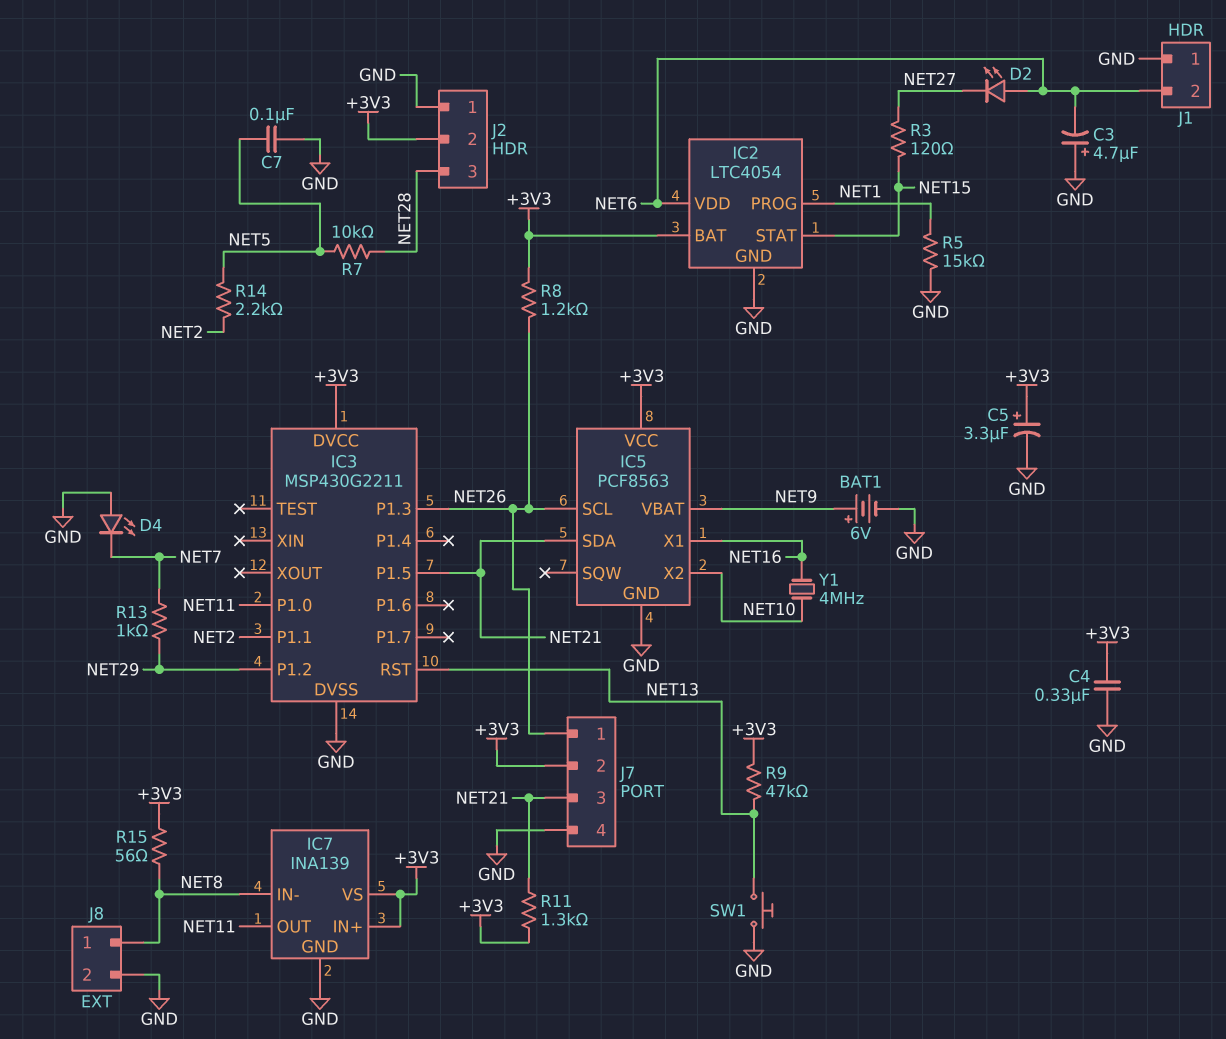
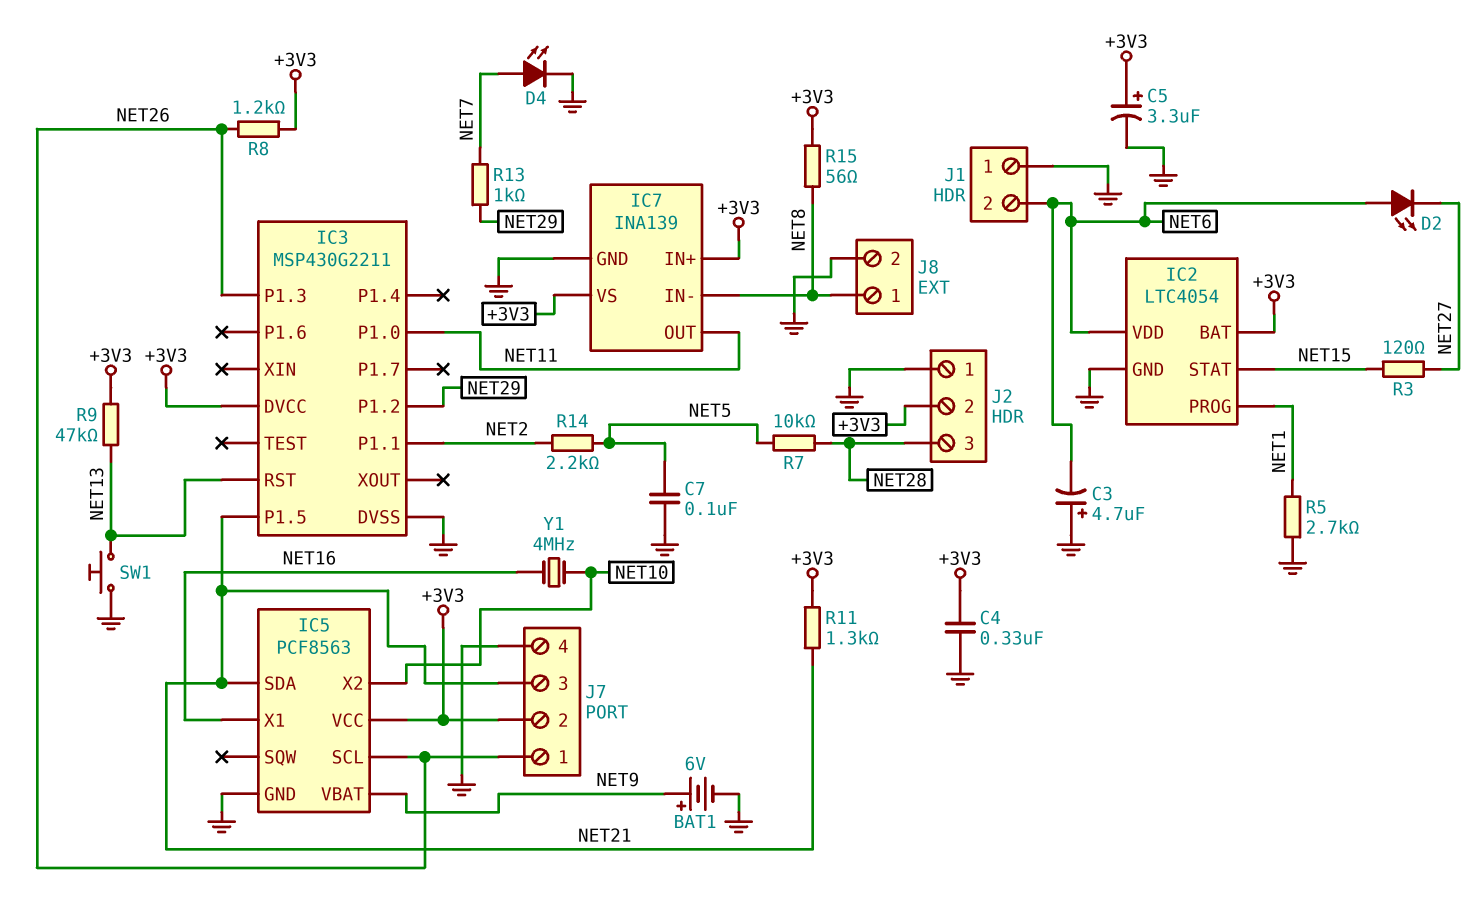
D4: LED (A GND, K NET7) -> LED (A NET7, K GND)
R5: 15k (GND, NET1) -> 2.7k (GND, NET1)

